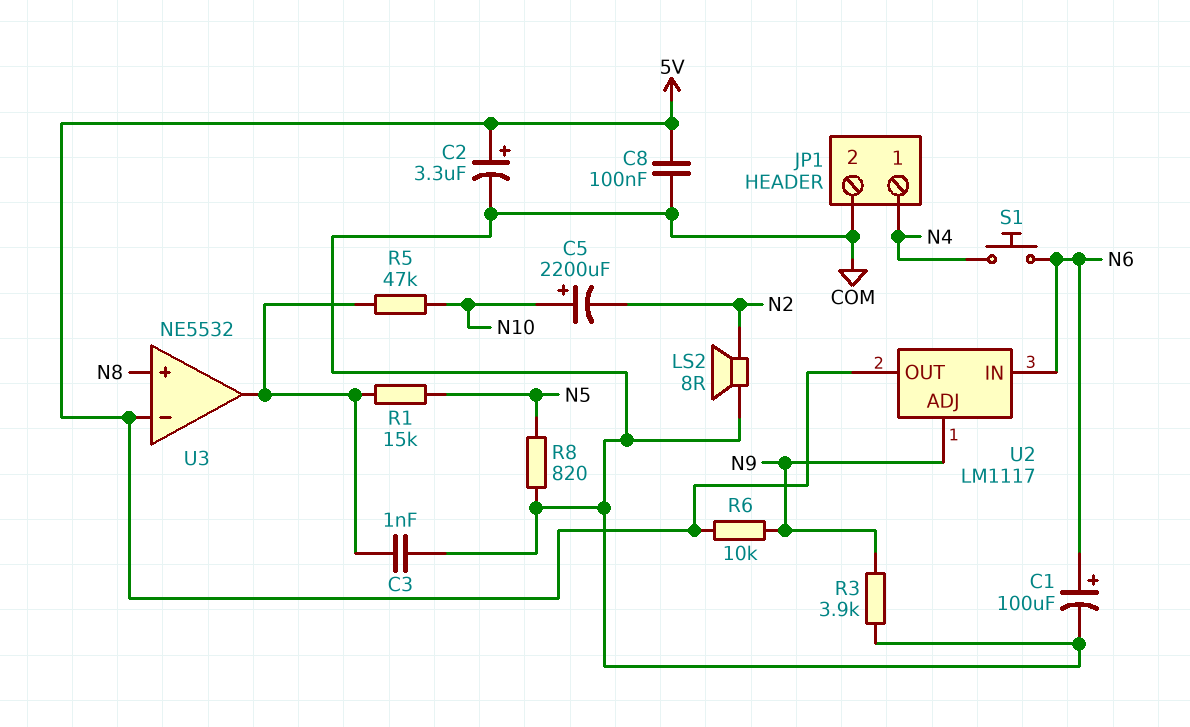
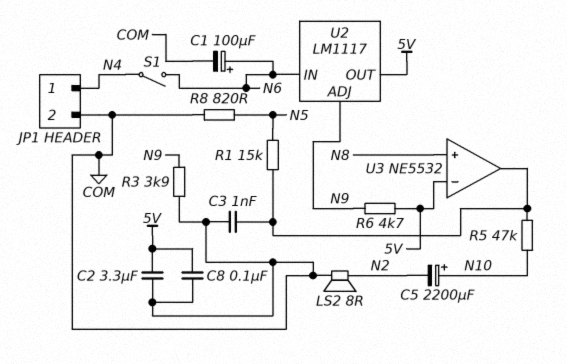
C2: 3.3uF (plus 5V, minus COM) -> 3.3uF (5V, COM)
R6: 10k (5V, N9) -> 4.7k (5V, N9)
S1: button (N4, N6) -> switch (N4, N6)

